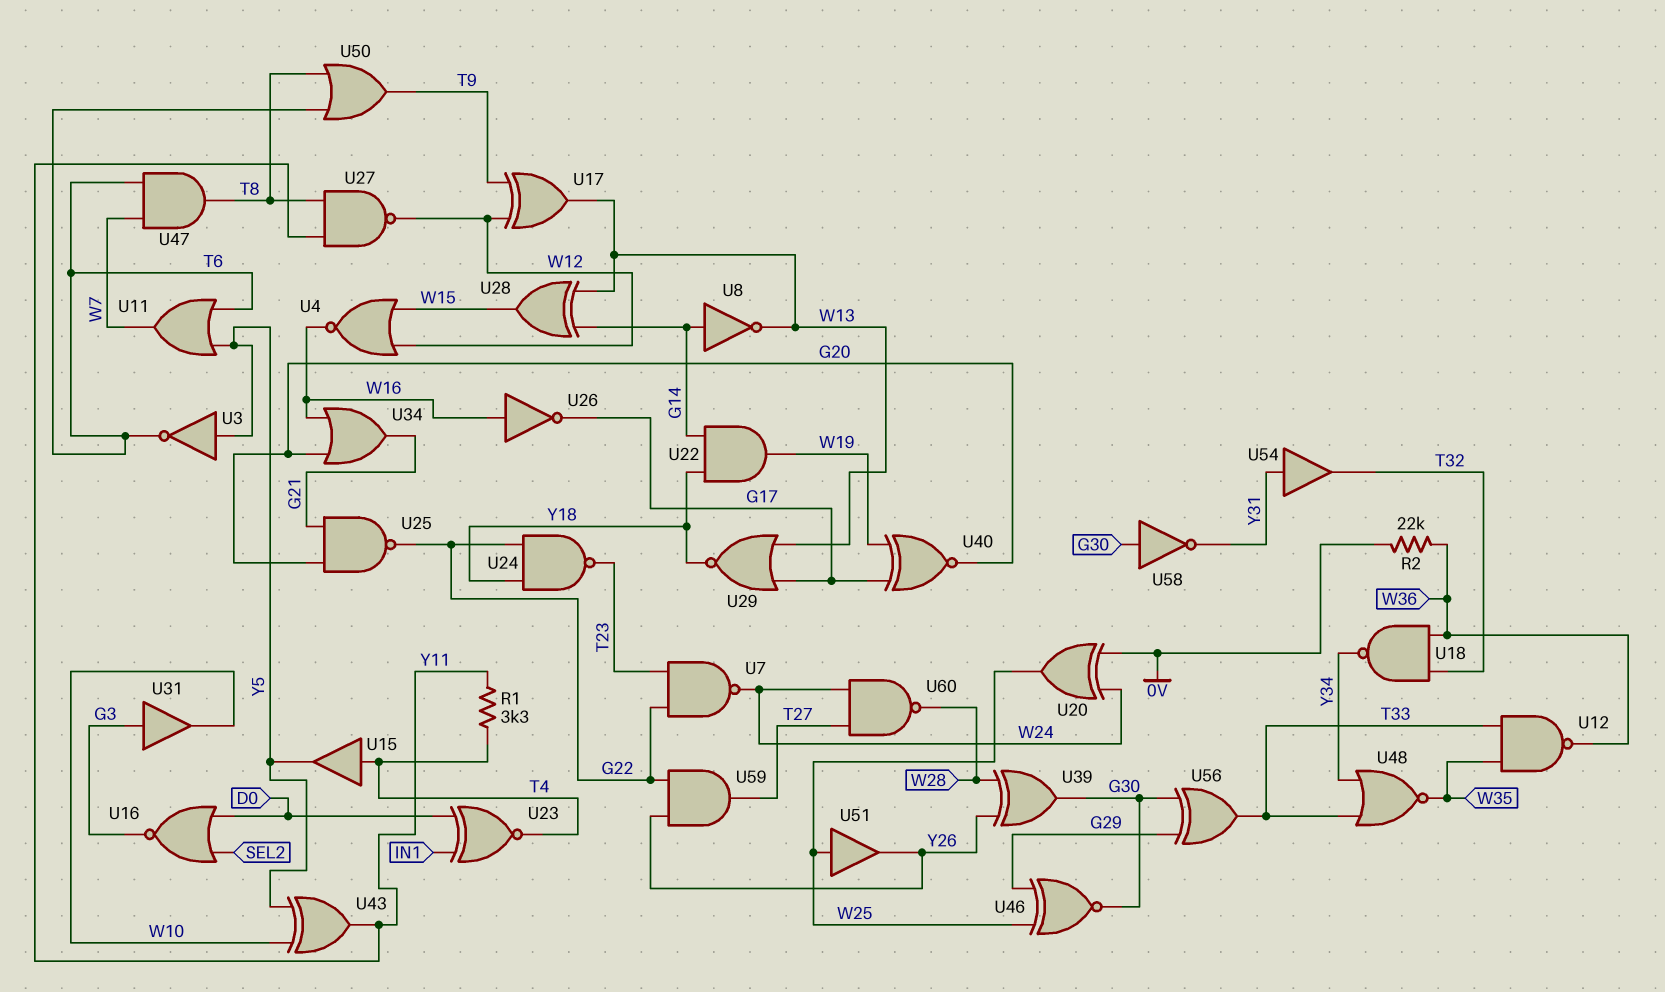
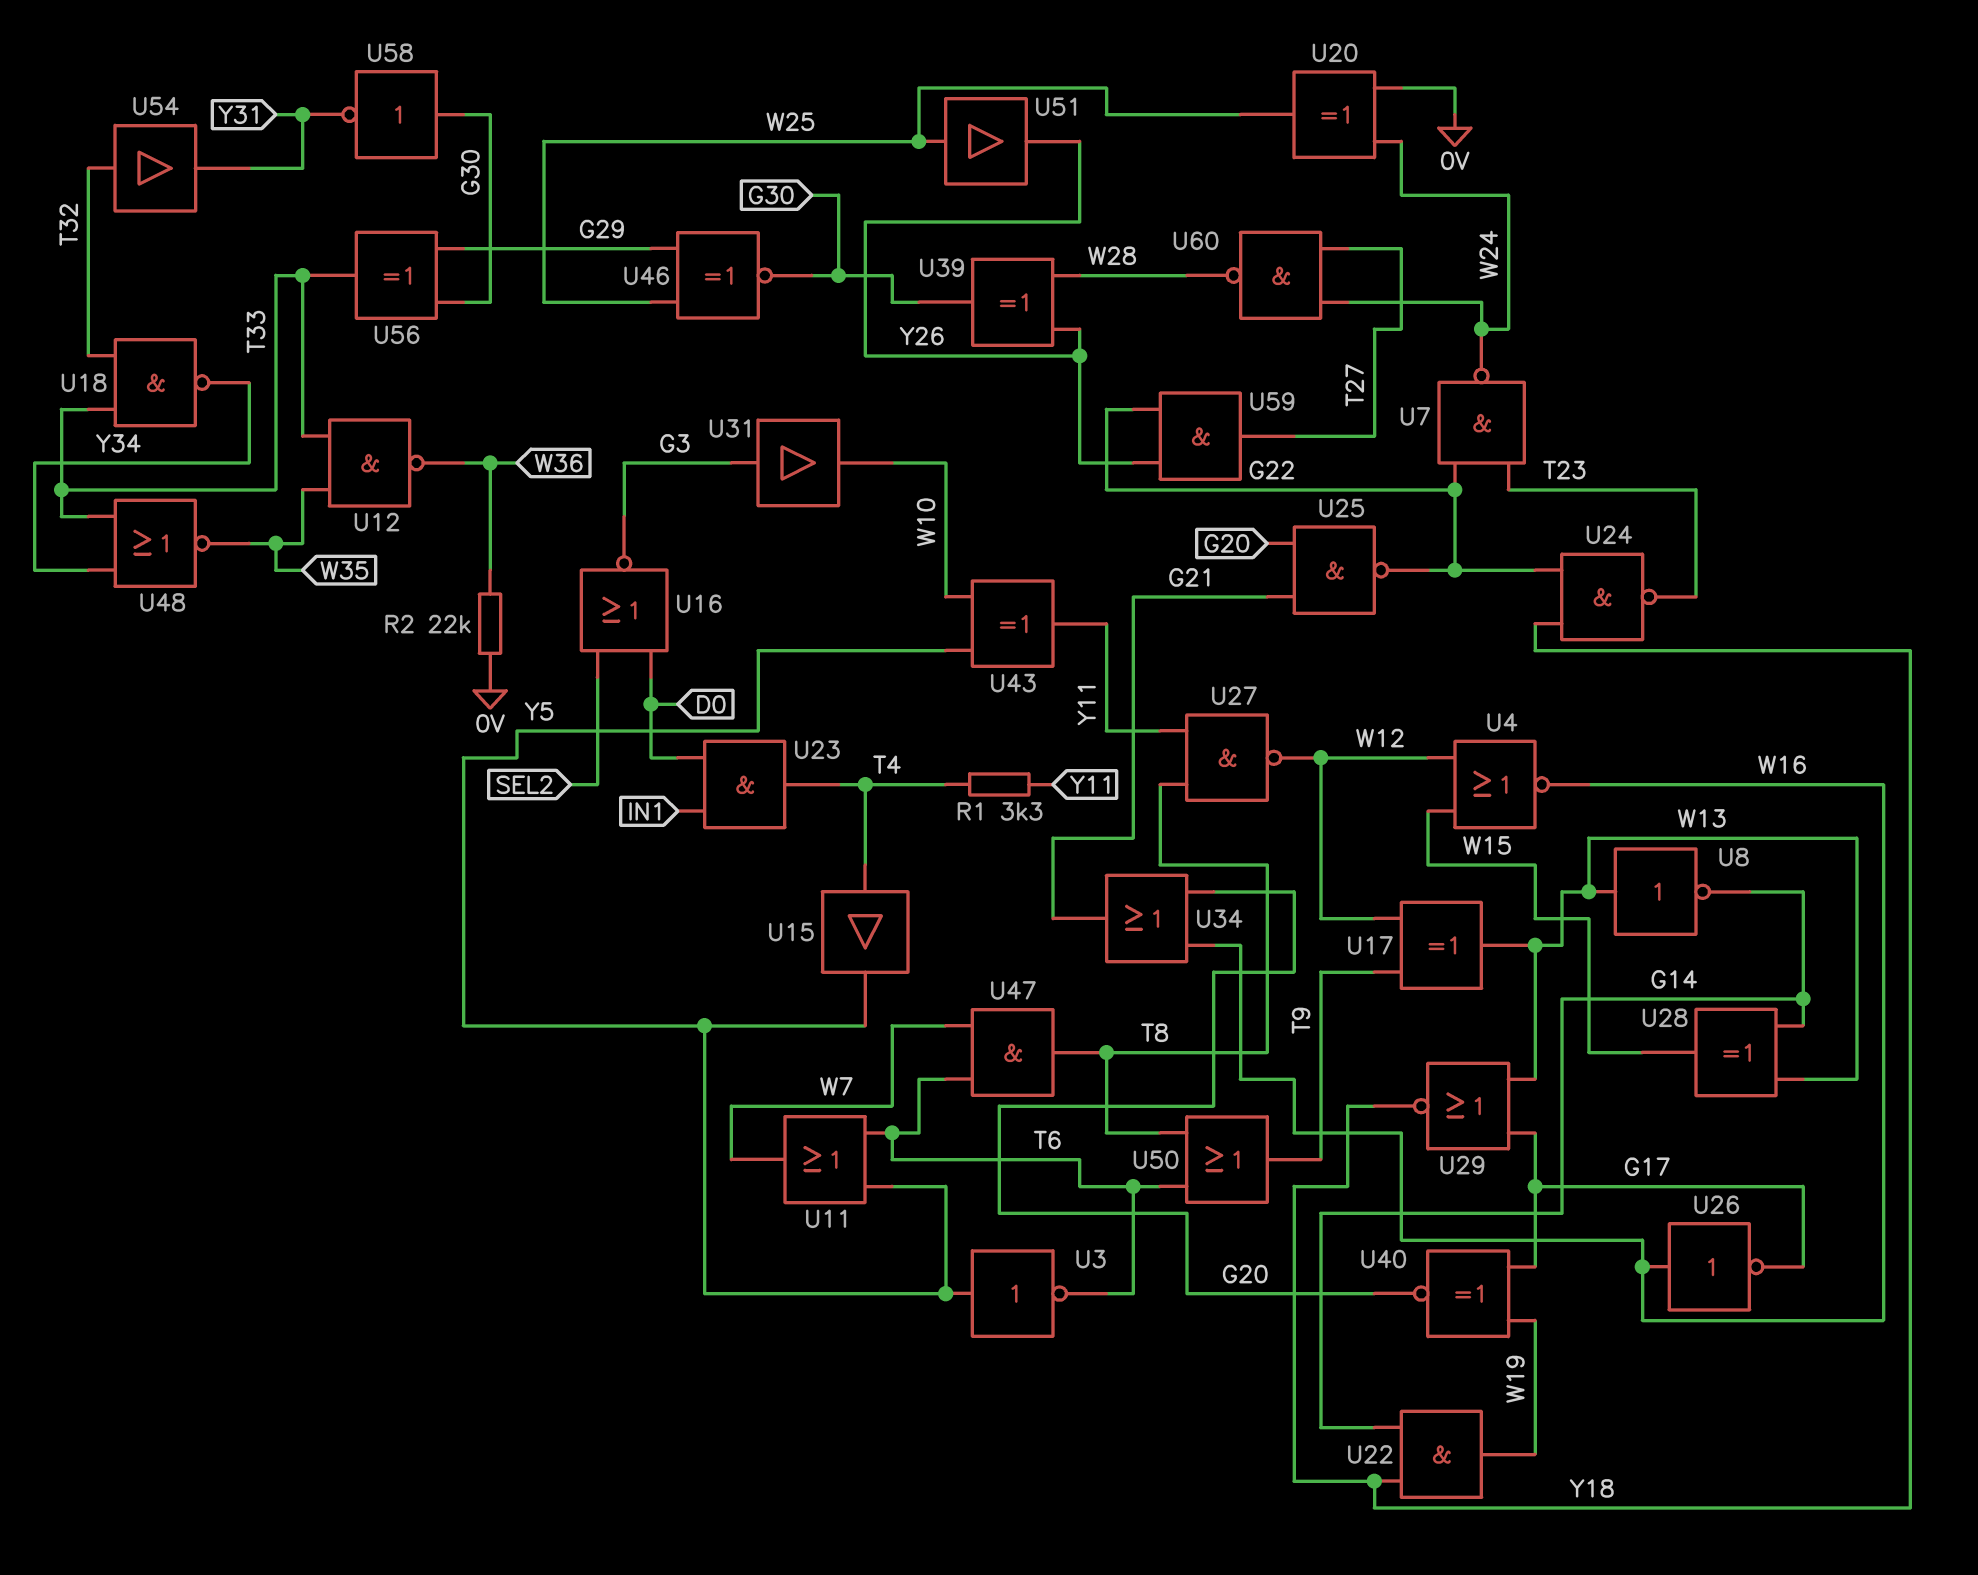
U8: NOT (in G14, out W13) -> NOT (in W13, out G14)
U18: NAND (in T32, in W36, out Y34) -> NAND (in T32, in T33, out Y34)
U23: XNOR (in D0, in IN1, out T4) -> AND (in D0, in IN1, out T4)
U54: buffer (in Y31, out T32) -> buffer (in T32, out Y31)

